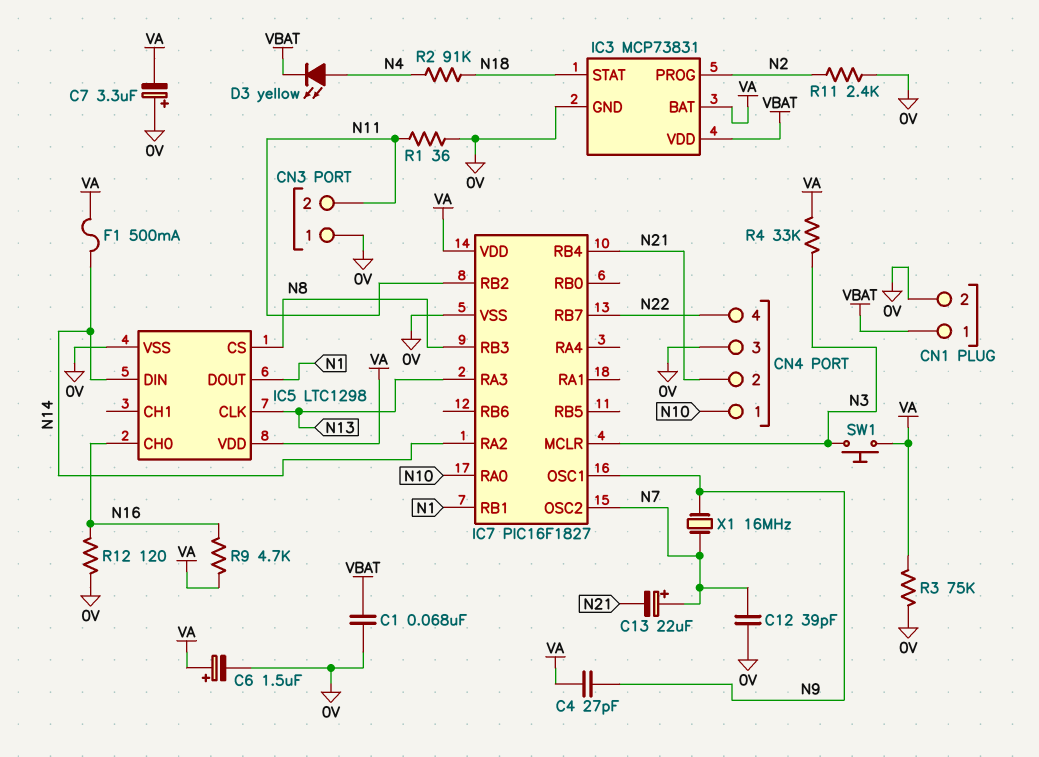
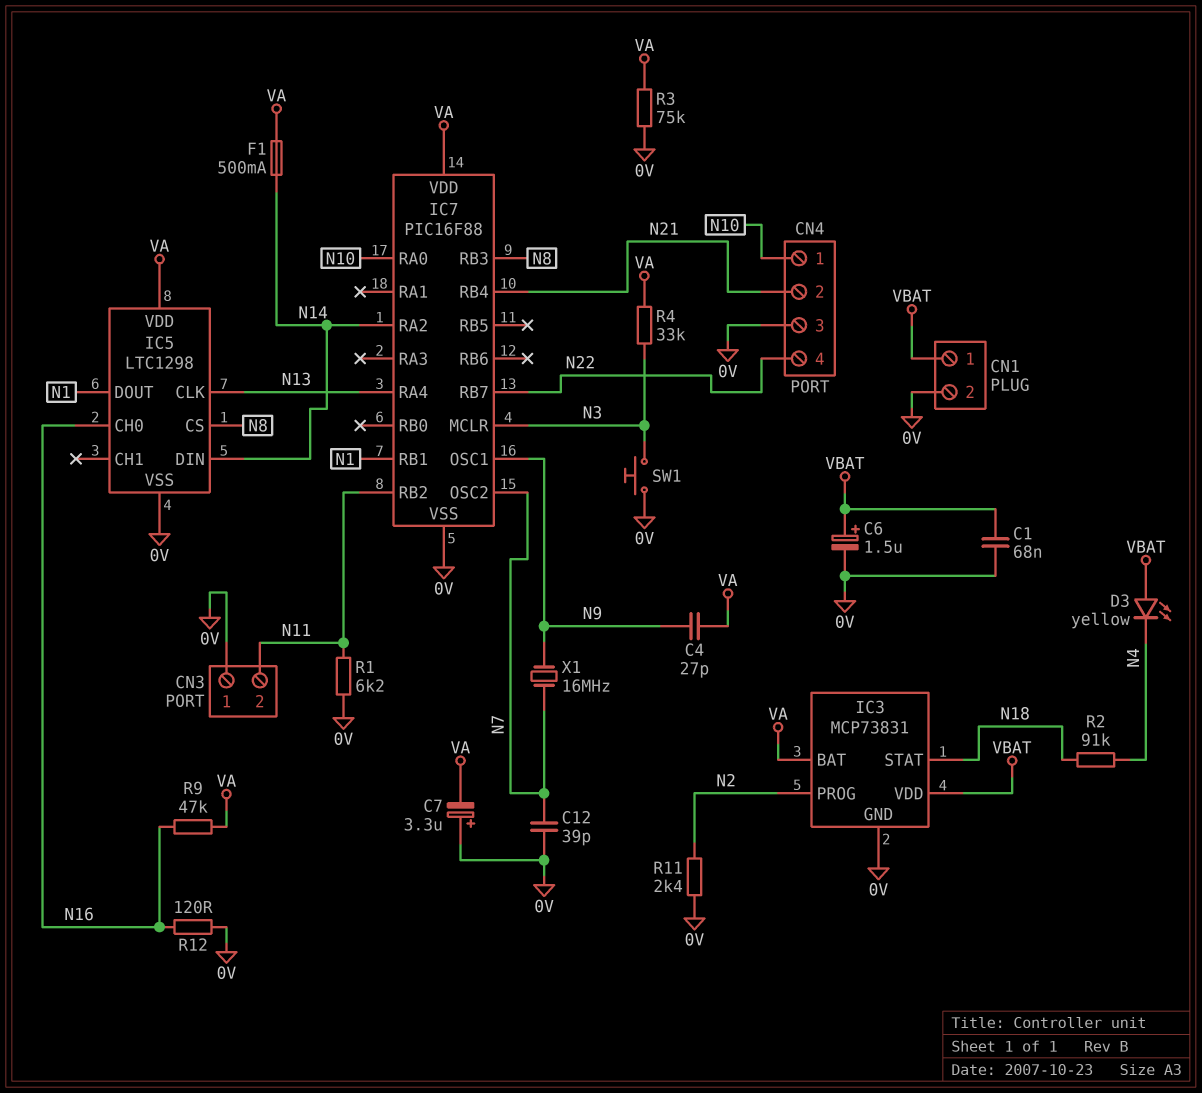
C6: 1.5uF (plus VA, minus 0V) -> 1.5uF (plus VBAT, minus 0V)
C13: 22uF (plus N7, minus N21) -> none
D3: LED yellow (A N4, K VBAT) -> LED yellow (A VBAT, K N4)
IC7: PIC16F1827 -> PIC16F88
IC7 pin RA3: N13 -> none
IC7 pin RA4: none -> N13
R1: 36 (0V, N11) -> 6.2k (0V, N11)
R9: 4.7k (N16, VA) -> 47k (N16, VA)
SW1: button (N3, VA) -> button (0V, N3)

